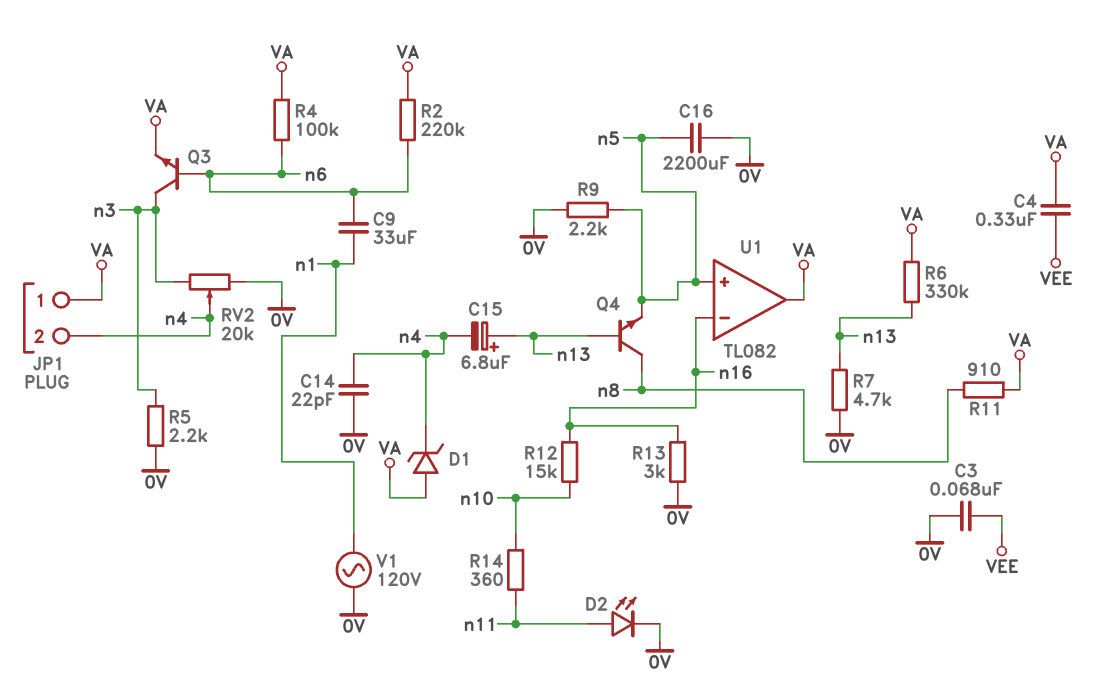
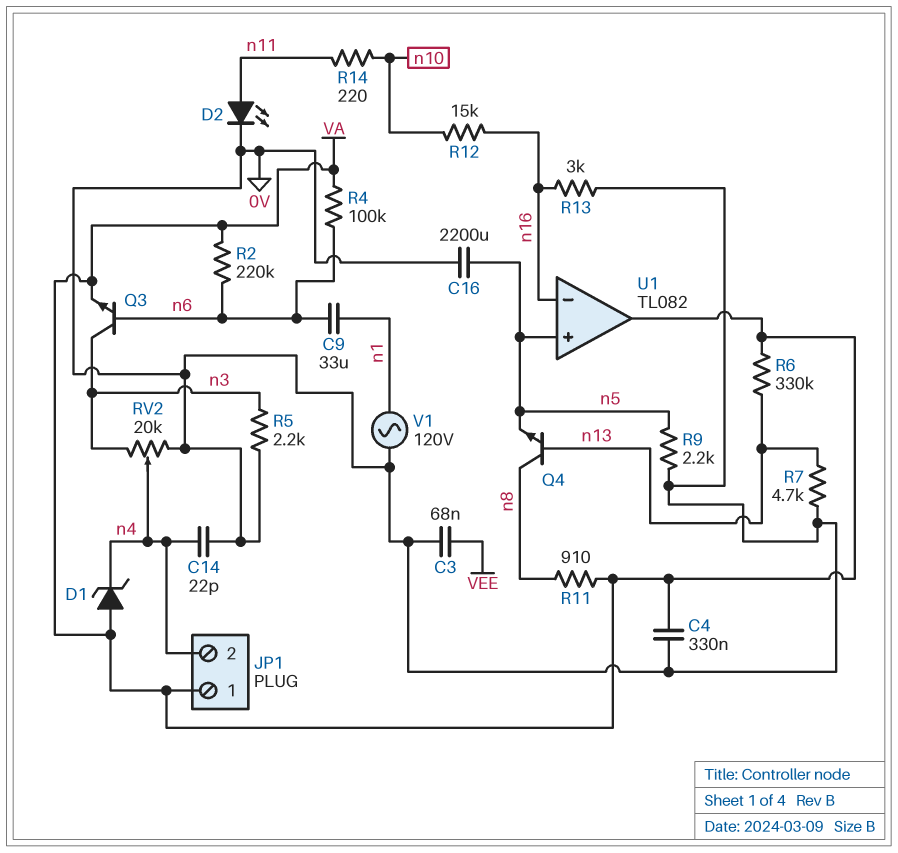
C4: 330nF (VA, VEE) -> 330nF (0V, VA)
C15: 6.8uF (plus n13, minus n4) -> none
R14: 360 (n10, n11) -> 220 (n10, n11)

